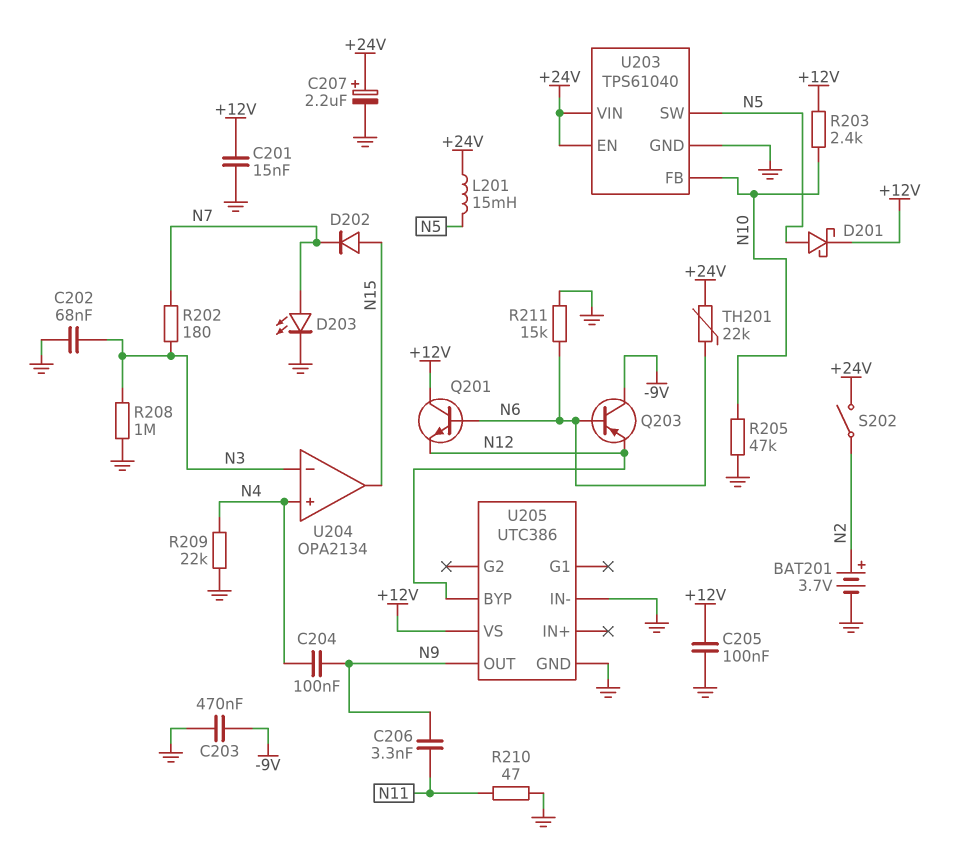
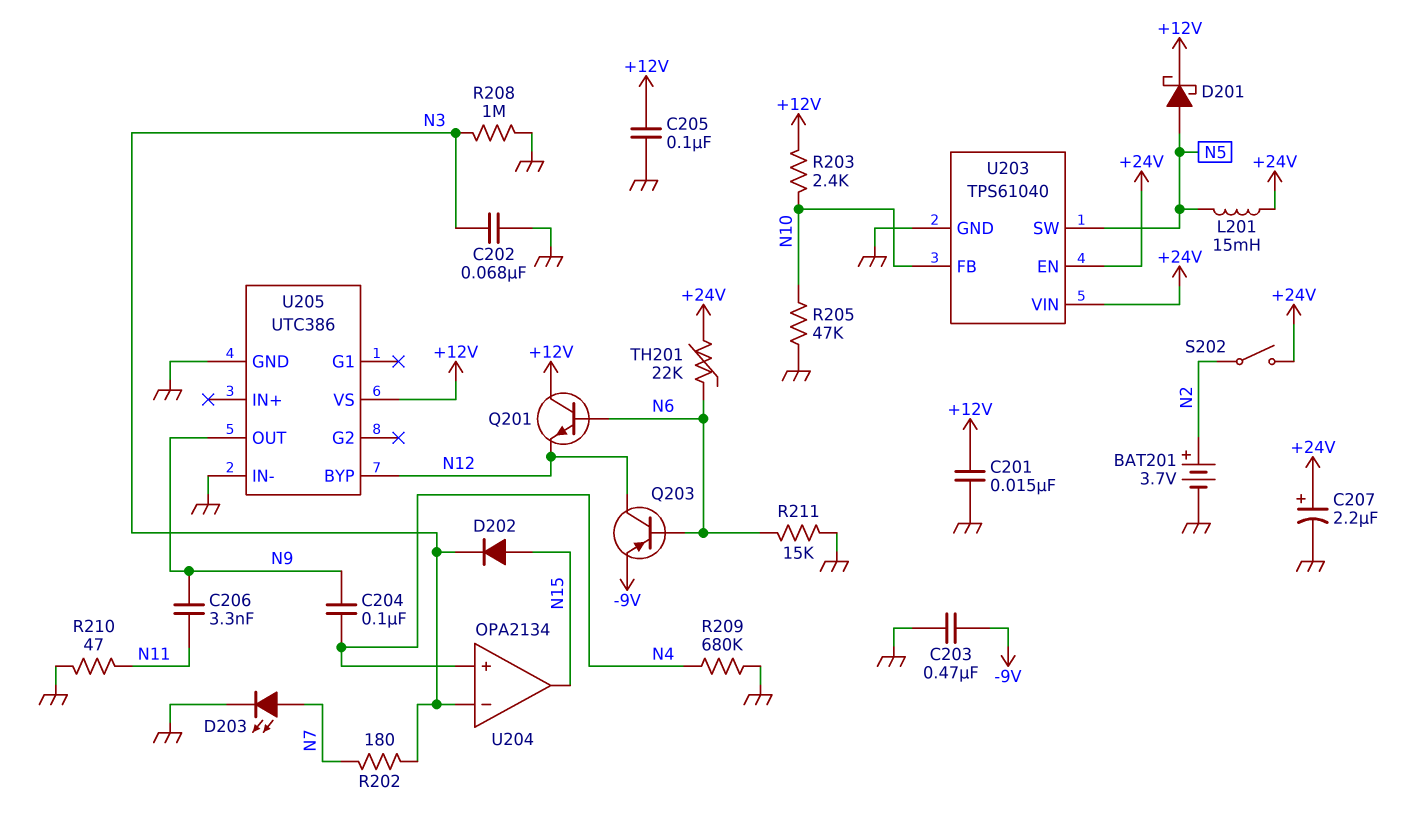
D202: diode (A N15, K N7) -> diode (A N15, K N3)
Q203: PNP (B N6, C -9V, E N12) -> PNP (B N6, C N12, E -9V)
R209: 22k (GND, N4) -> 680k (GND, N4)

